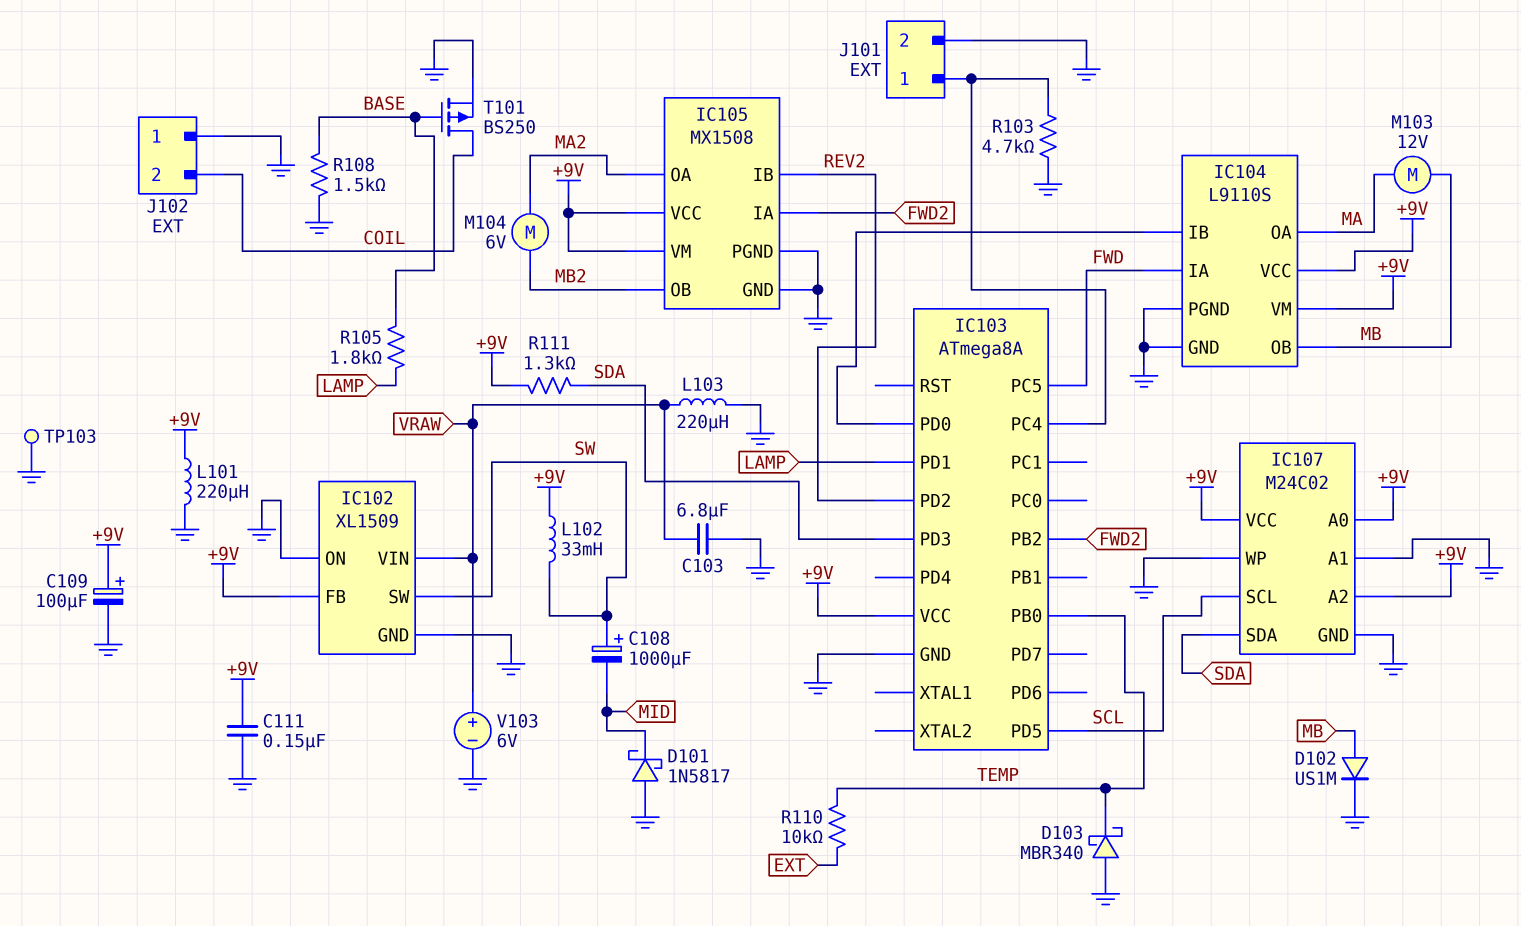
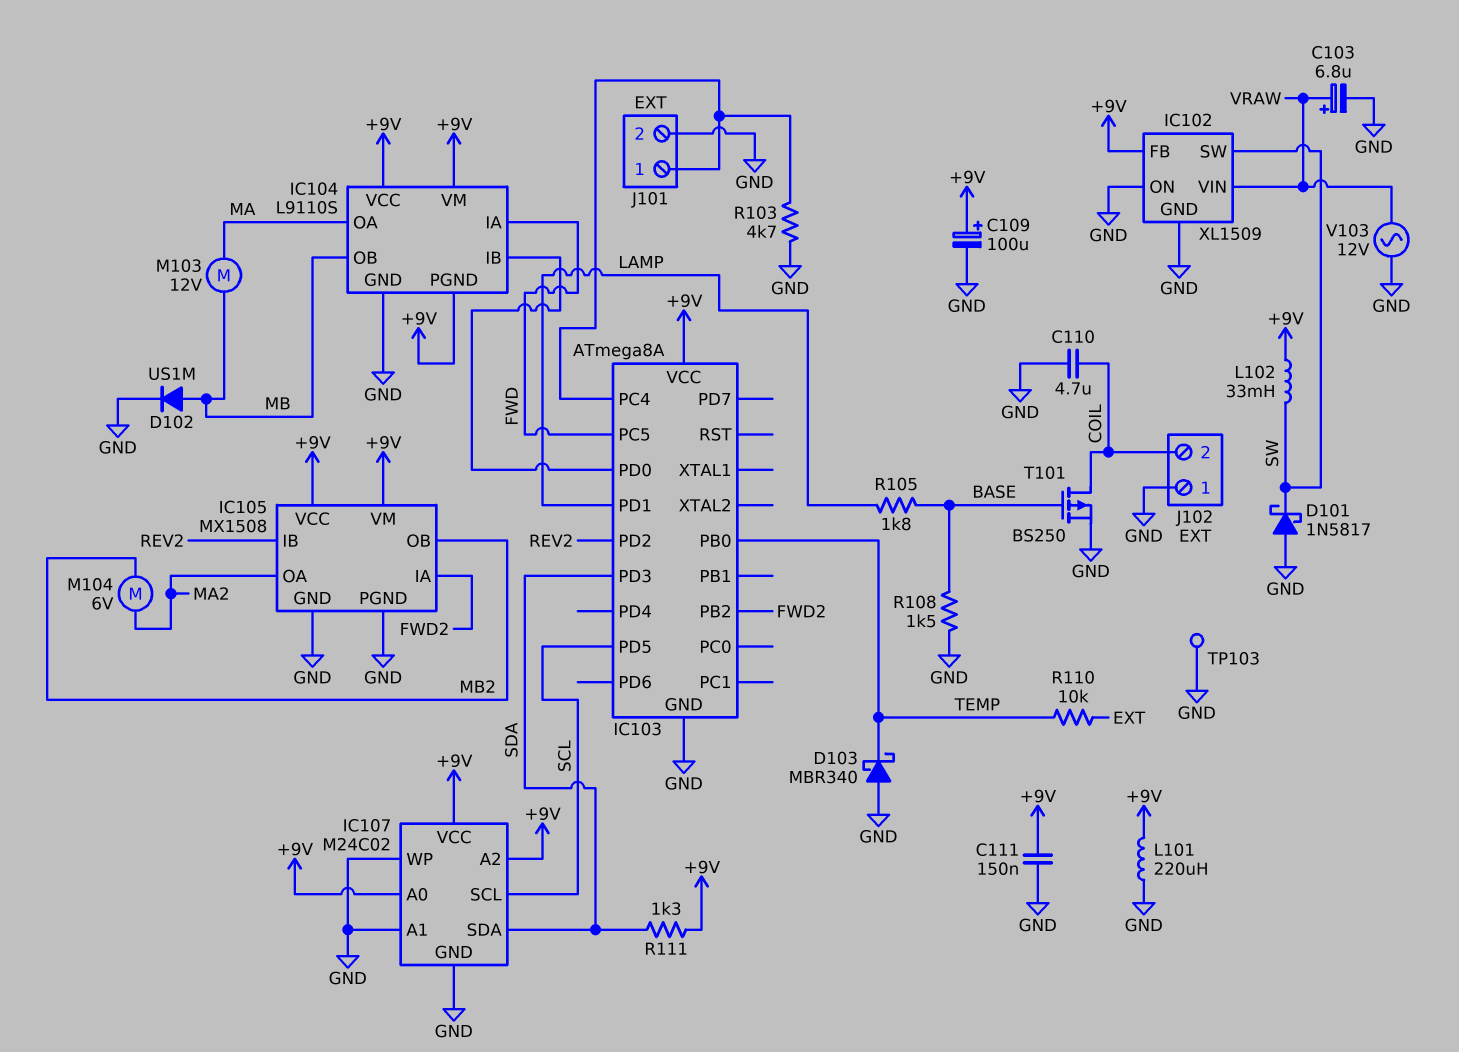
C103: 6.8uF (GND, VRAW) -> 6.8uF (plus VRAW, minus GND)
C108: 1000uF (plus SW, minus MID) -> none
C110: none -> 4.7uF (COIL, GND)
D101: schottky 1N5817 (A GND, K MID) -> schottky 1N5817 (A GND, K SW)
IC104 pin PGND: GND -> +9V
L103: 220uH (GND, VRAW) -> none
V103: 6V (plus VRAW, minus GND) -> AC 12V (GND, VRAW)

